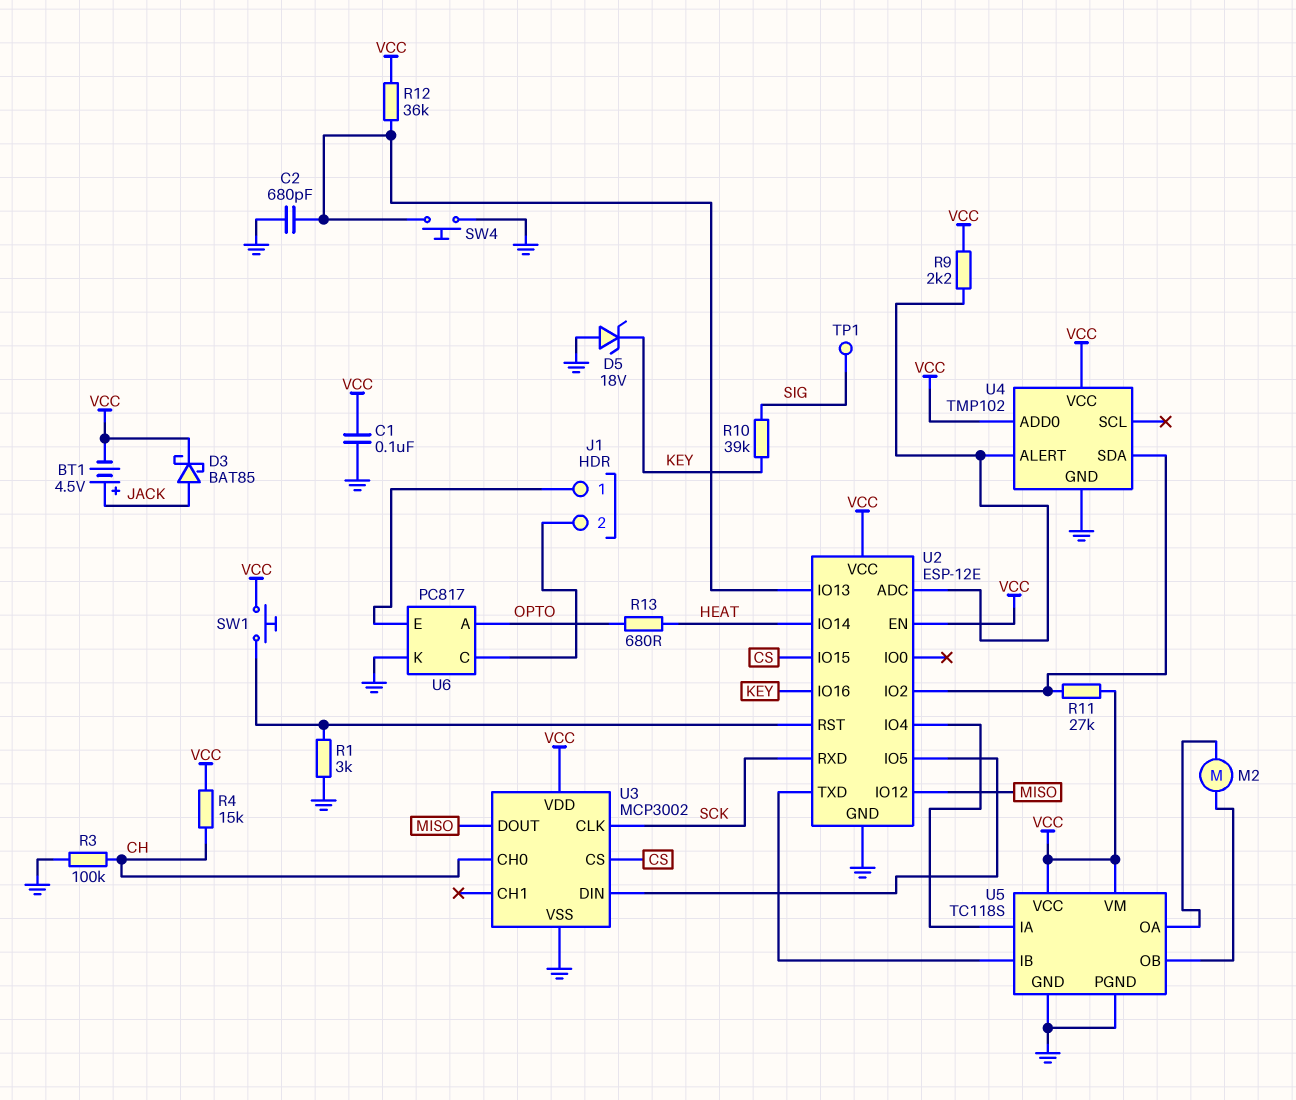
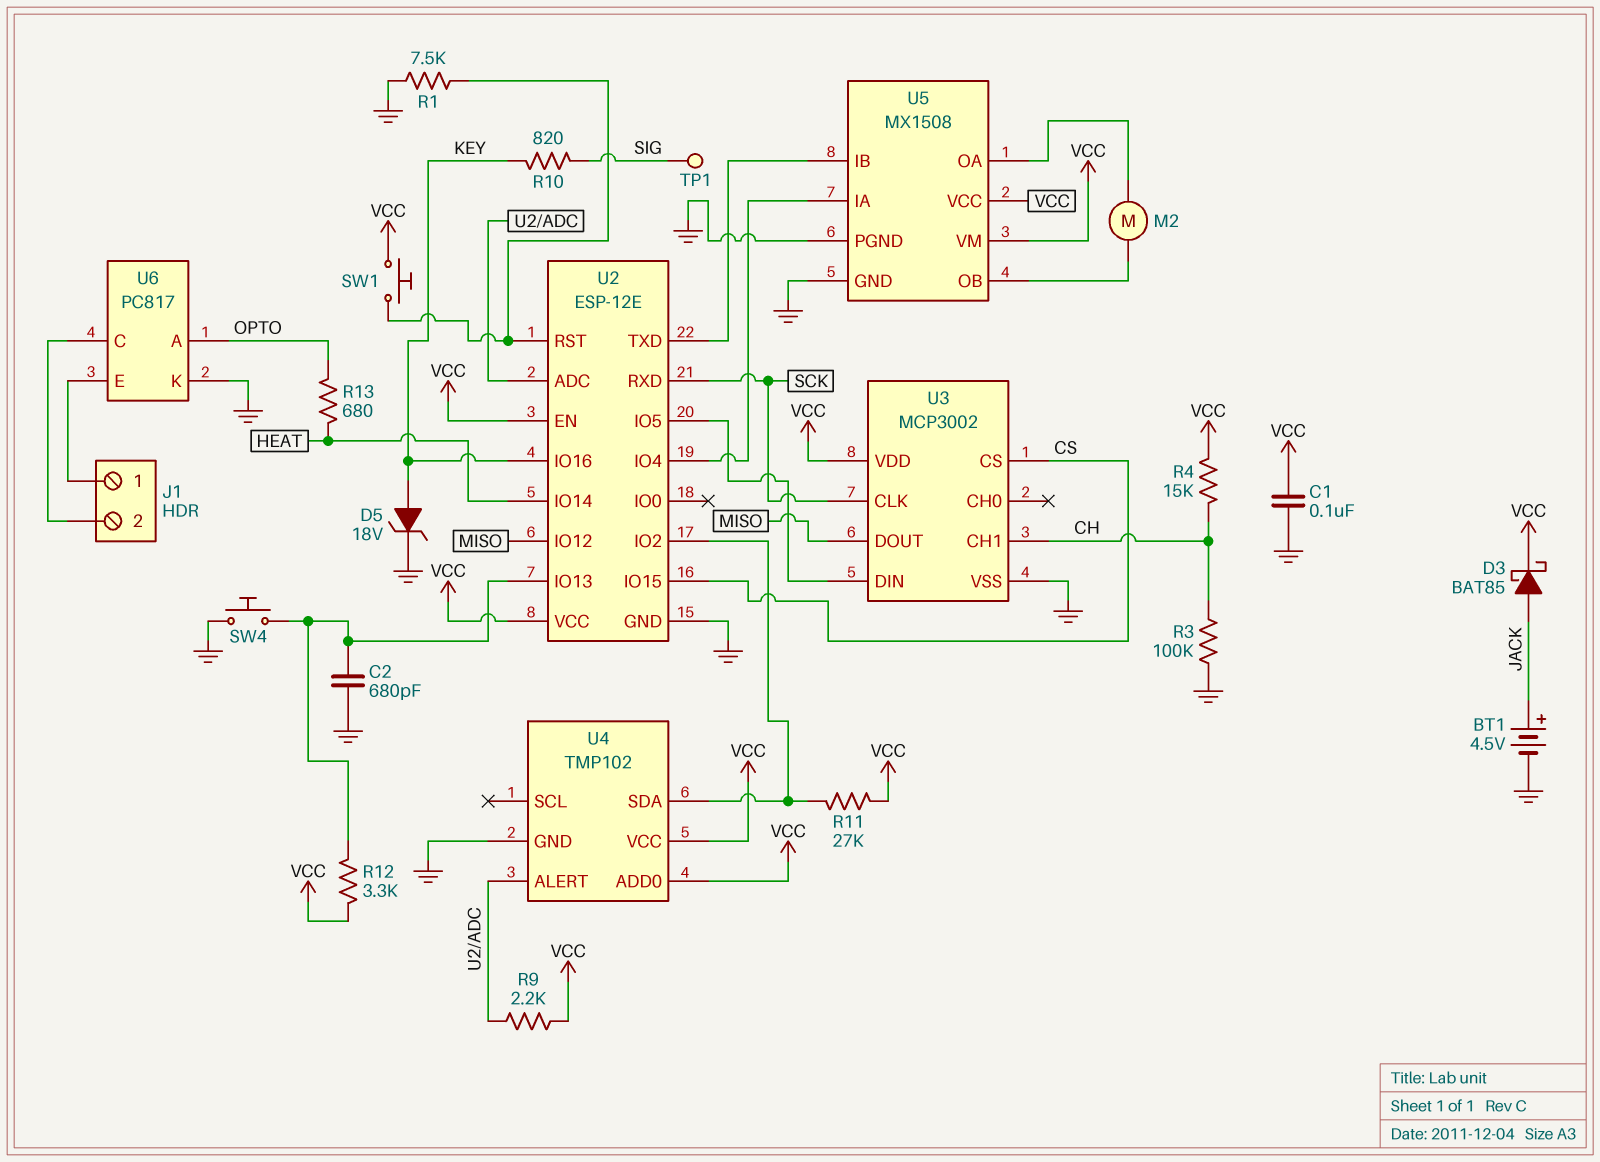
BT1: 4.5V (plus JACK, minus VCC) -> 4.5V (plus JACK, minus GND)
D5: zener 18V (A GND, K KEY) -> zener 18V (A KEY, K GND)
R1: 3k (GND, U2/RST) -> 7.5k (GND, U2/RST)
R10: 39k (KEY, SIG) -> 820 (KEY, SIG)
R12: 36k (U2/IO13, VCC) -> 3.3k (U2/IO13, VCC)
U3 pin CH0: CH -> none
U3 pin CH1: none -> CH
U5: TC118S -> MX1508

